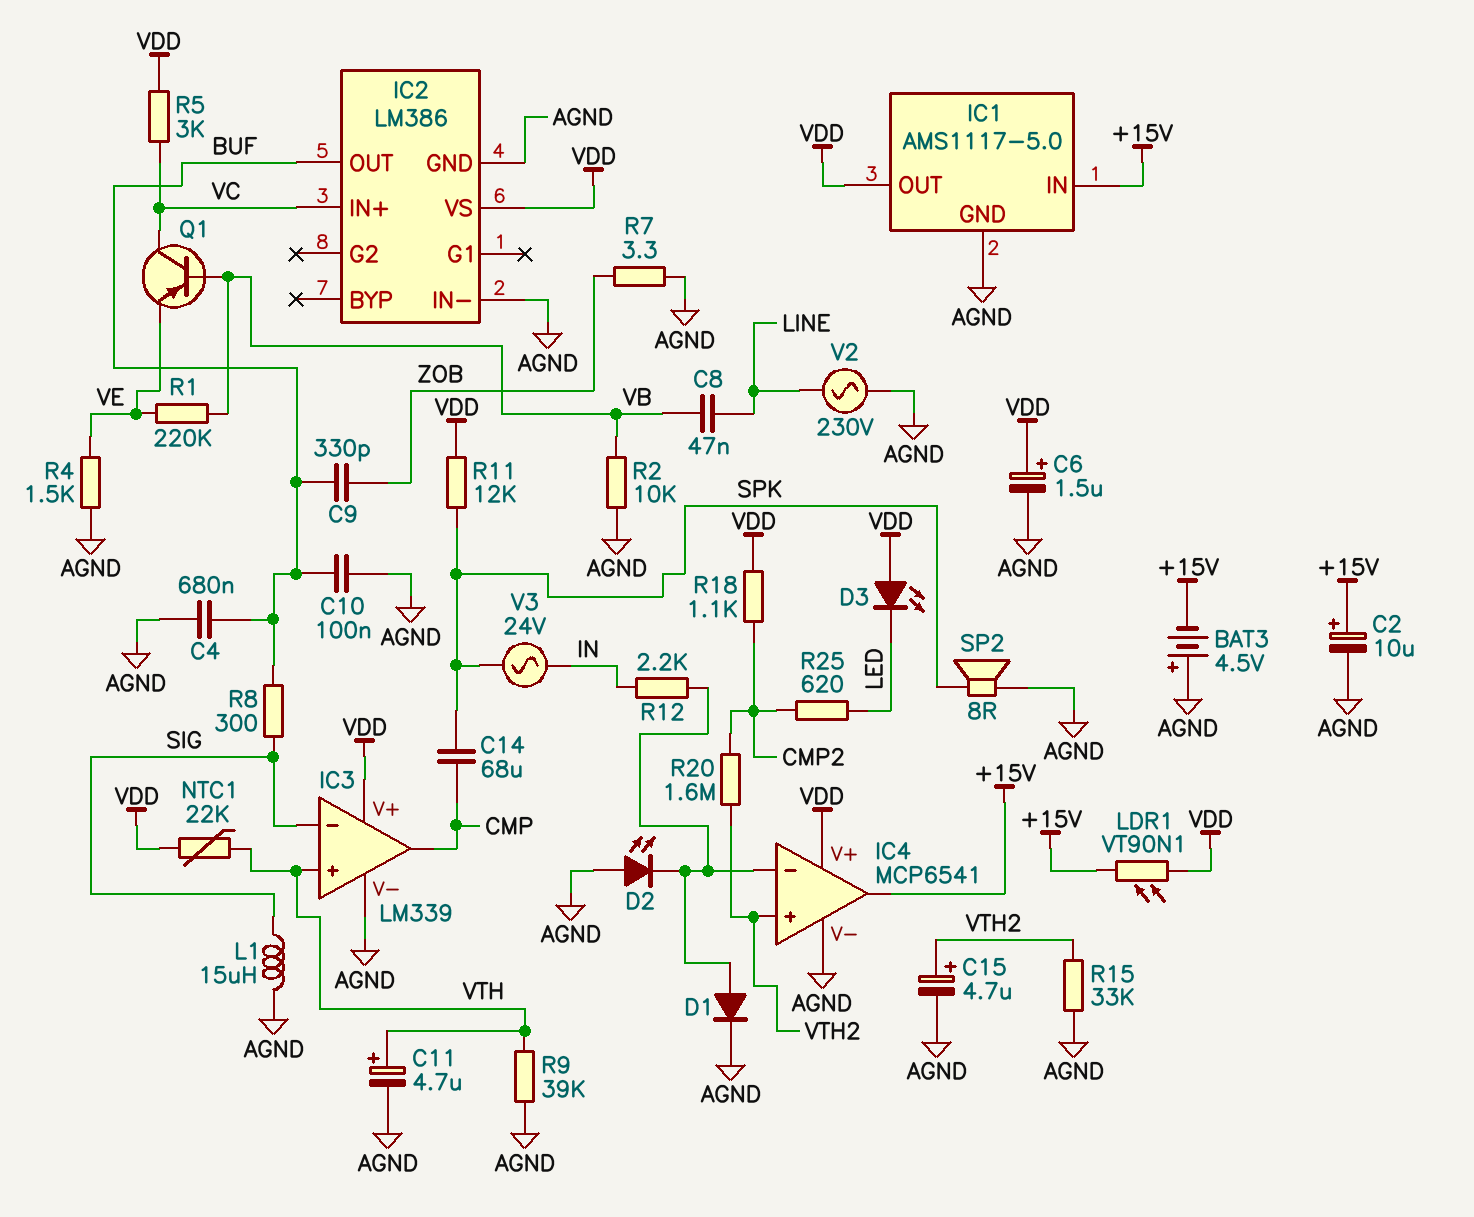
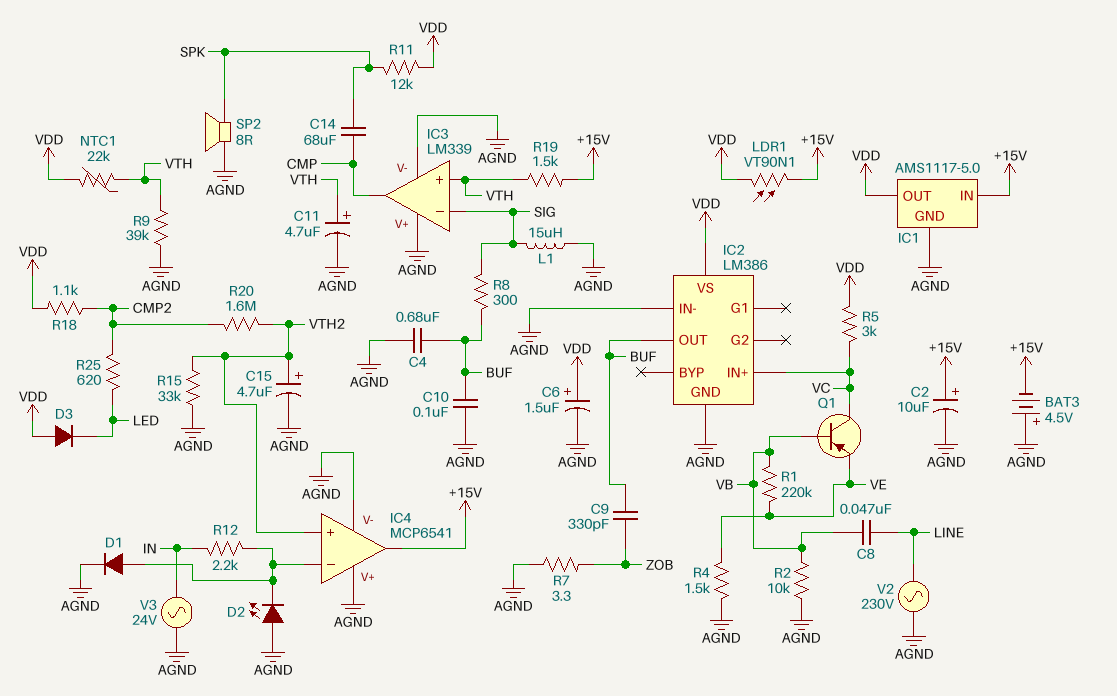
D3: LED (A VDD, K LED) -> diode (A VDD, K LED)
IC3 pin V+: VDD -> AGND
IC4 pin V+: VDD -> AGND
R19: none -> 1.5k (+15V, VTH)
V3: AC 24V (IN, SPK) -> AC 24V (AGND, IN)

